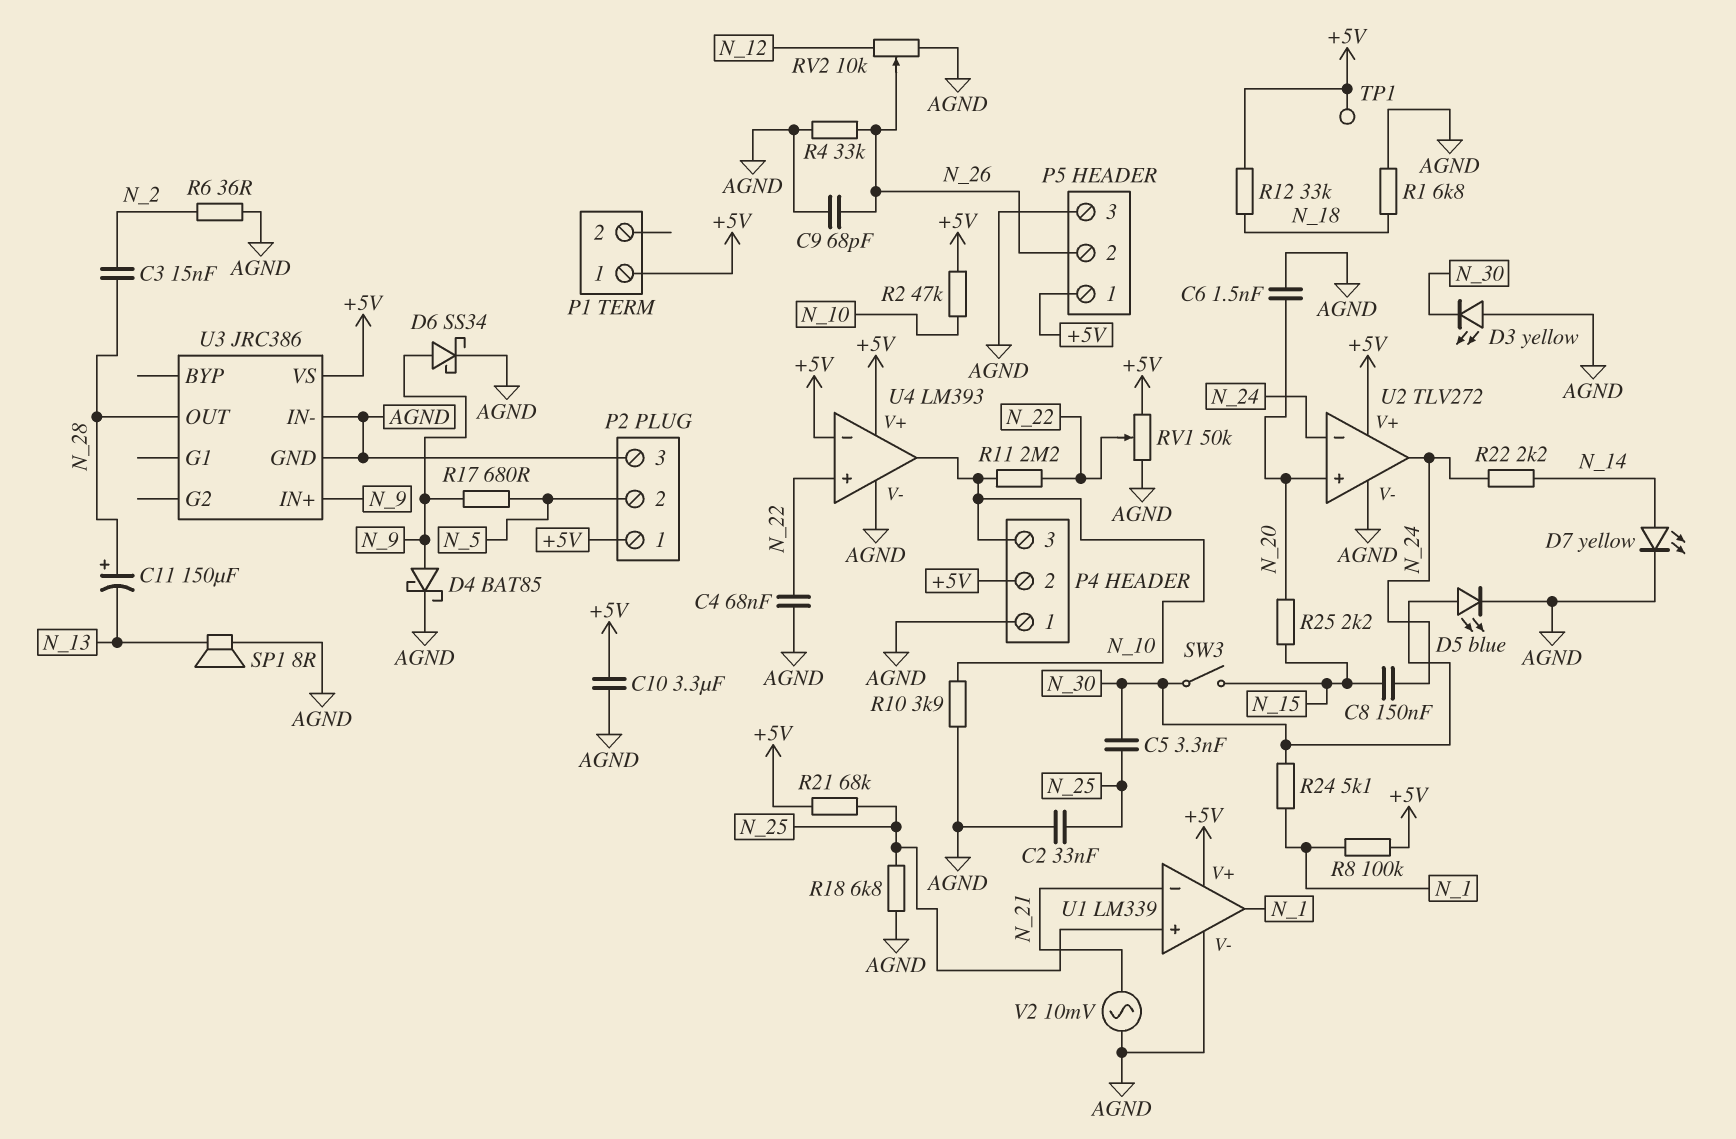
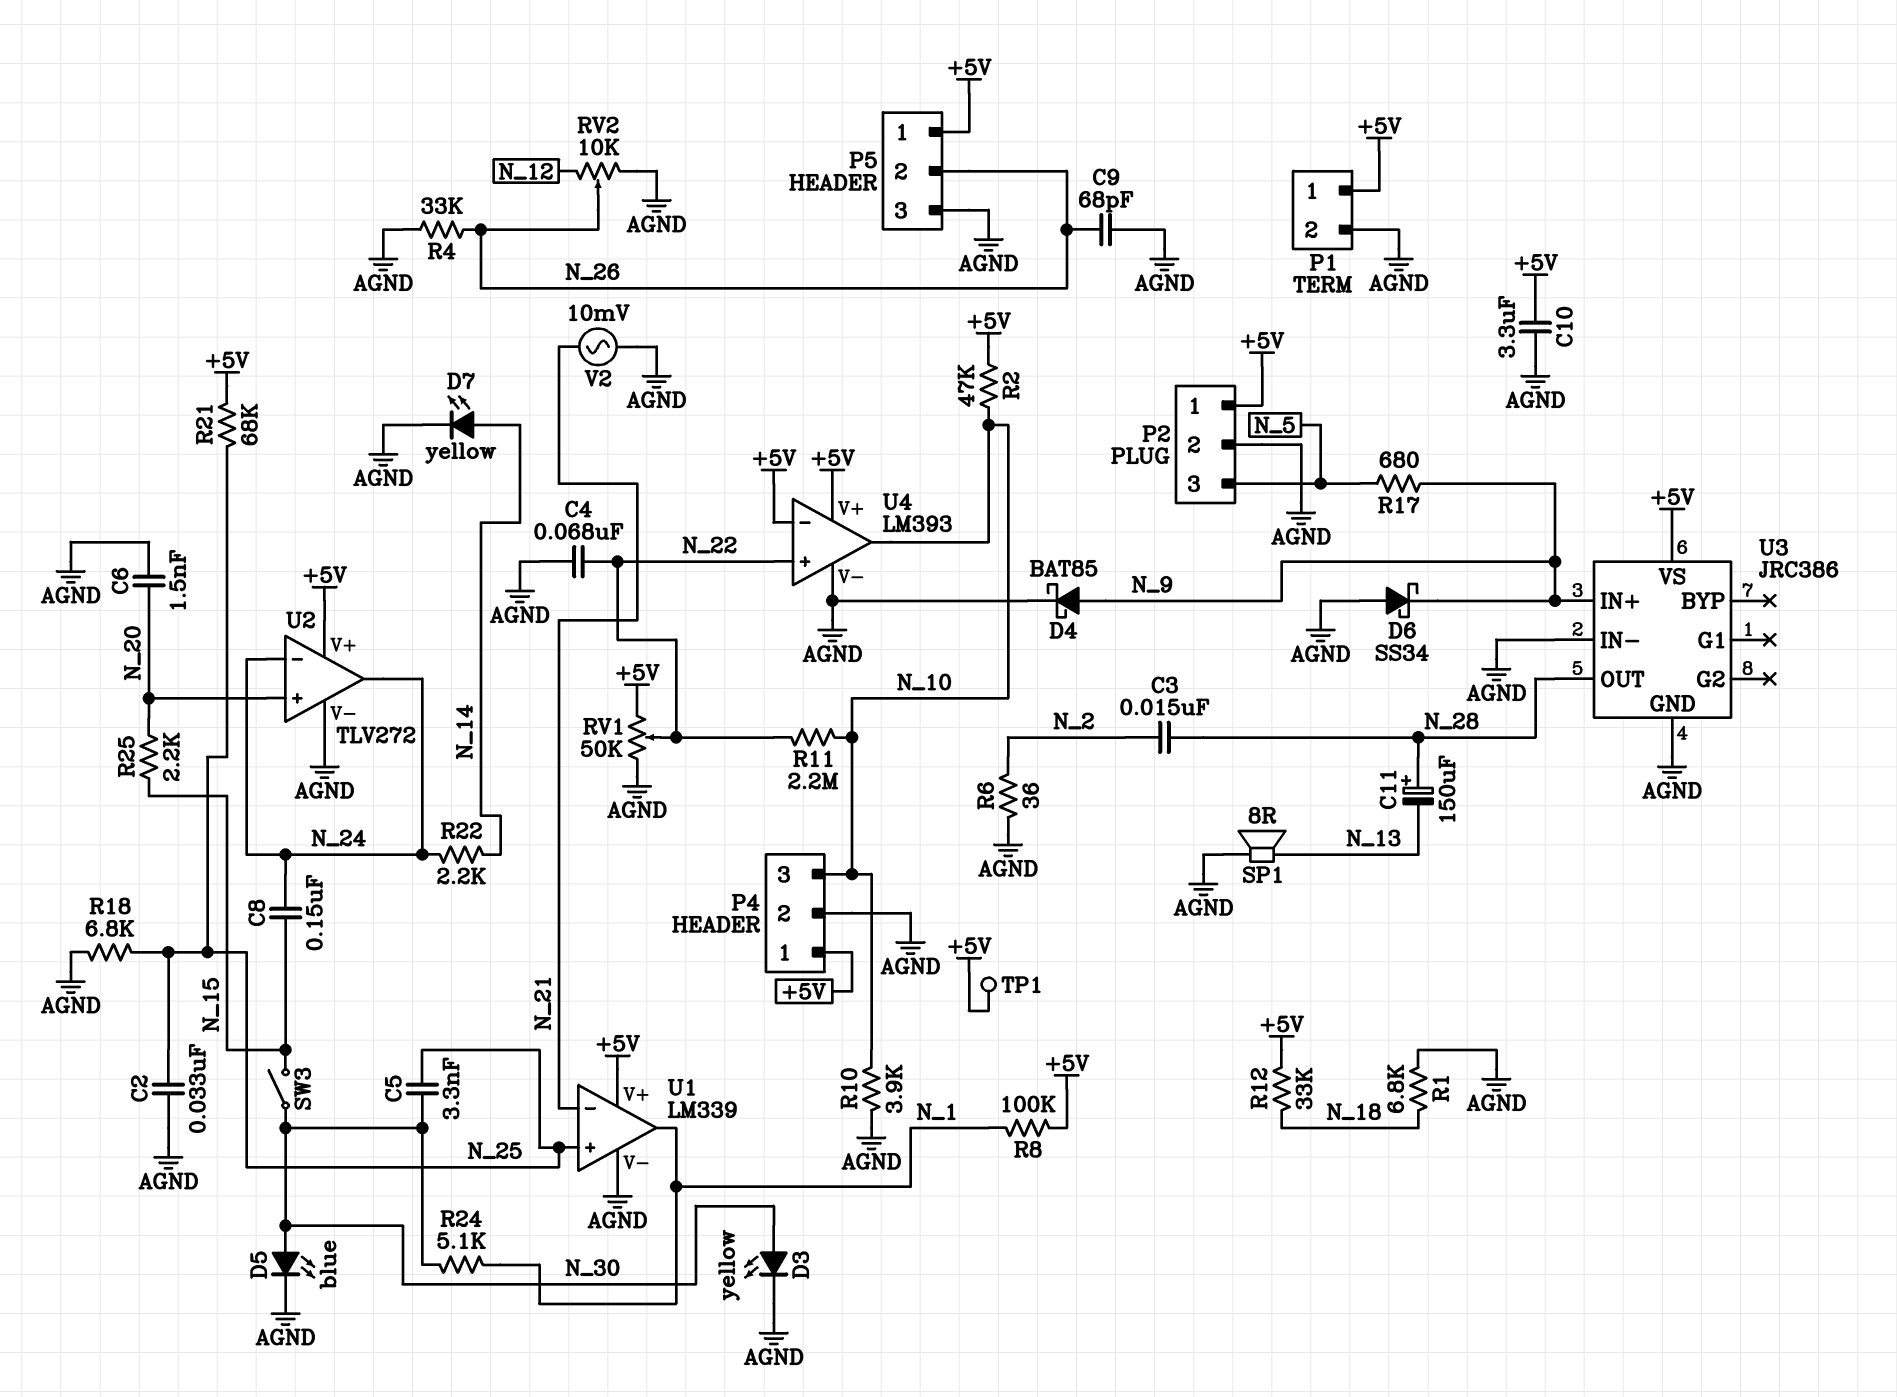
D3: LED yellow (A AGND, K N_30) -> LED yellow (A N_30, K AGND)
D6: schottky SS34 (A N_9, K AGND) -> schottky SS34 (A AGND, K N_9)
P1 pin 2: none -> AGND
P2 pin 2: N_5 -> AGND
P2 pin 3: AGND -> N_5
P4 pin 1: AGND -> +5V
P4 pin 2: +5V -> AGND

